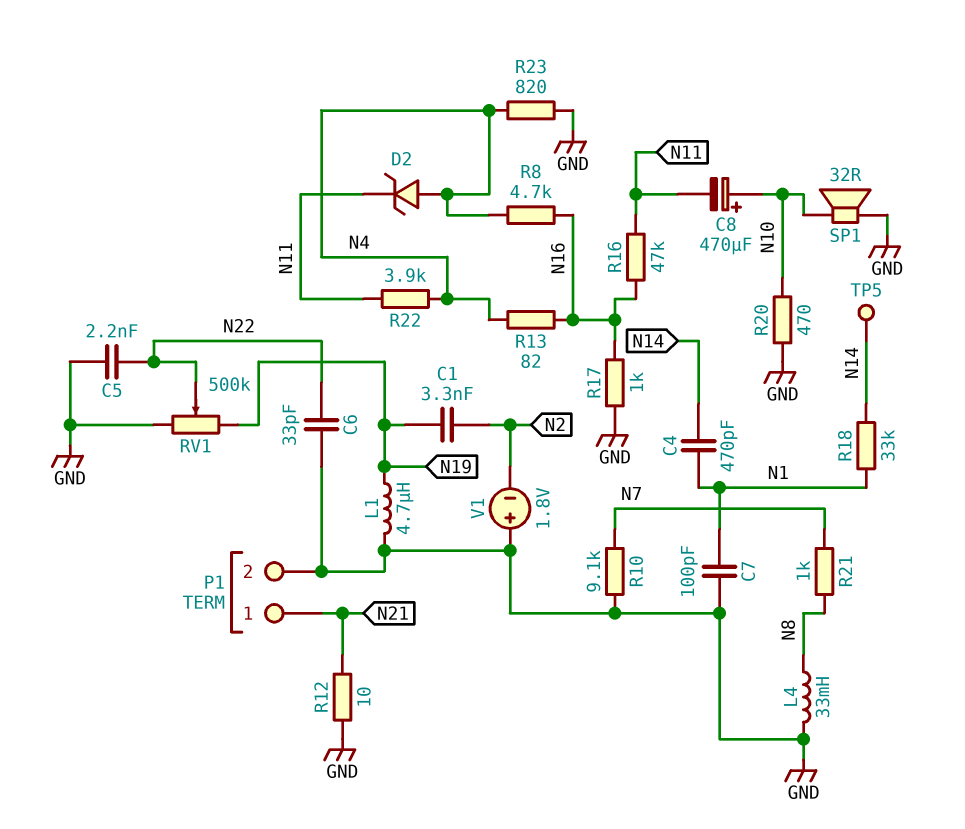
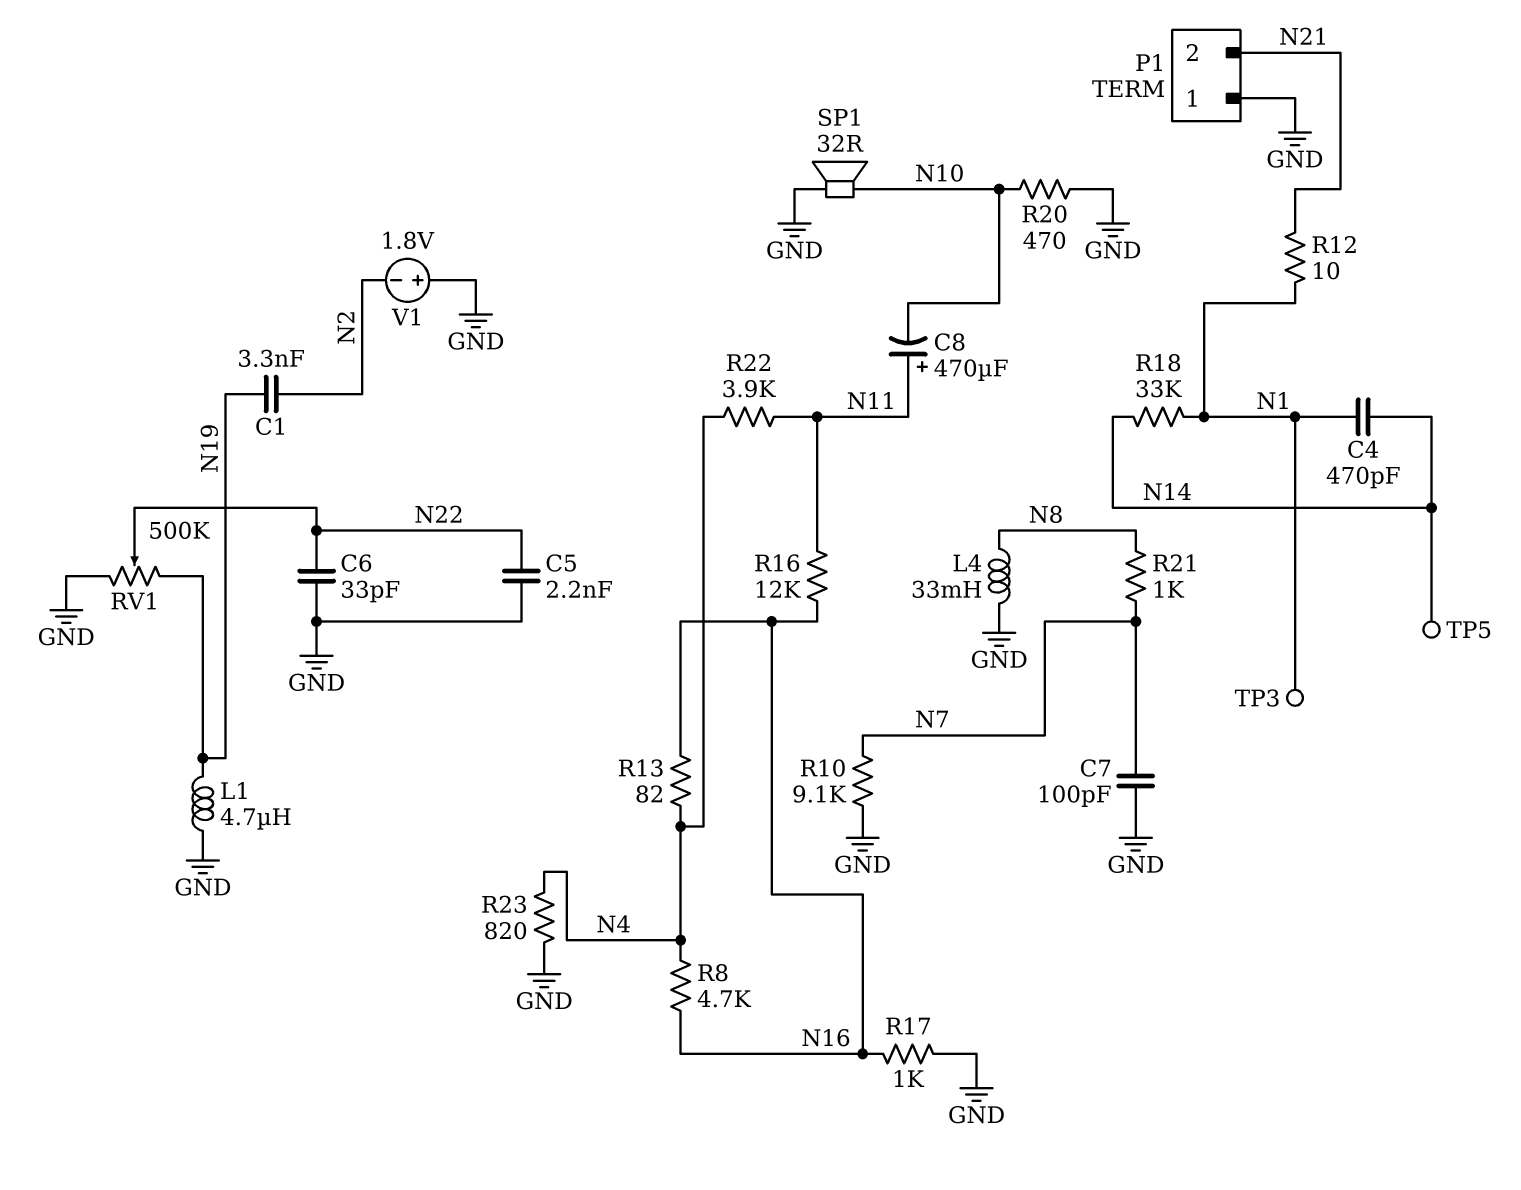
C7: 100pF (GND, N1) -> 100pF (GND, N7)
C8: 470uF (plus N10, minus N11) -> 470uF (plus N11, minus N10)
D2: zener (A N4, K N11) -> none
P1 pin 1: N21 -> GND
P1 pin 2: GND -> N21
R12: 10 (GND, N21) -> 10 (N1, N21)
R16: 47k (N11, N16) -> 12k (N11, N16)
TP3: none -> test point (N1)

